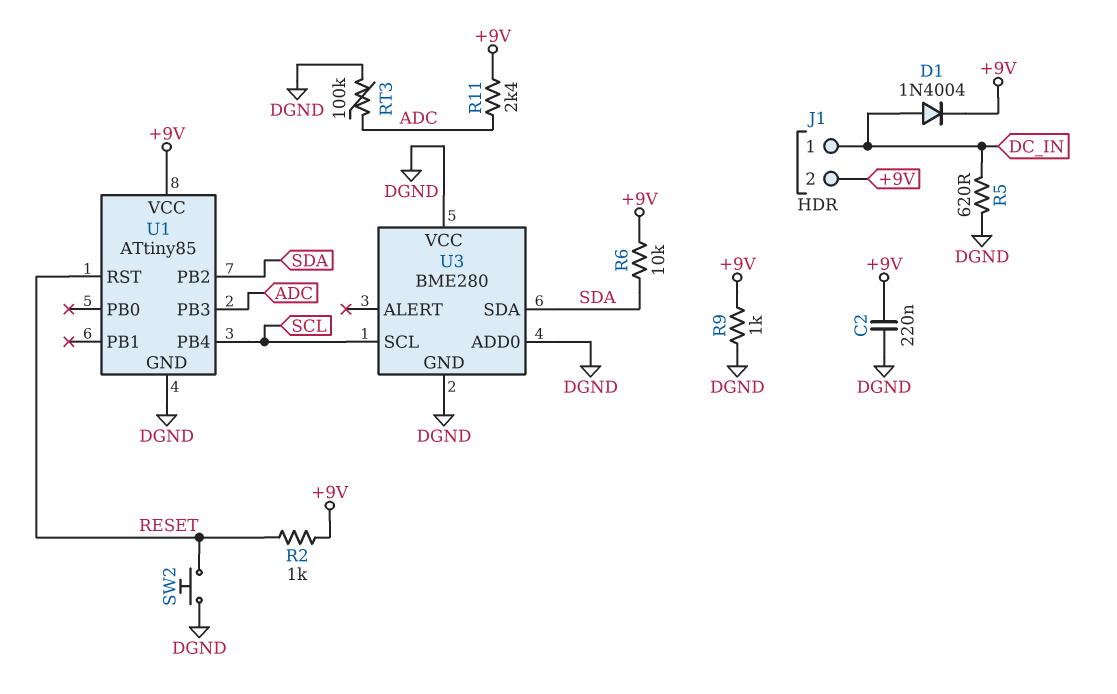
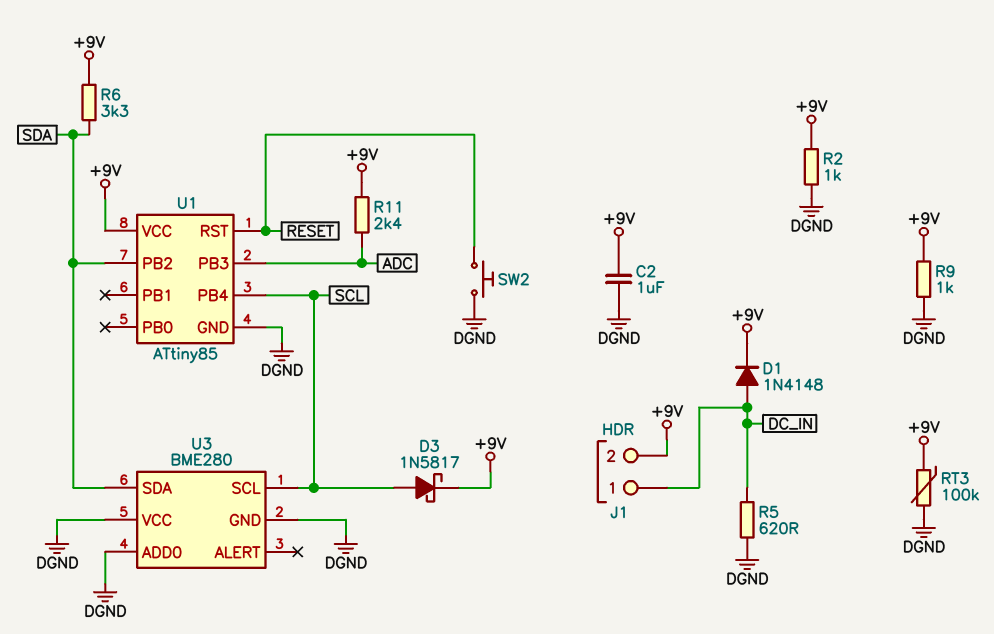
C2: 220nF (+9V, DGND) -> 1uF (+9V, DGND)
D1: diode 1N4004 (A DC_IN, K +9V) -> diode 1N4148 (A DC_IN, K +9V)
D3: none -> schottky 1N5817 (A SCL, K +9V)
R2: 1k (+9V, RESET) -> 1k (+9V, DGND)
R6: 10k (+9V, SDA) -> 3.3k (+9V, SDA)
RT3: 100k (ADC, DGND) -> 100k (+9V, DGND)

